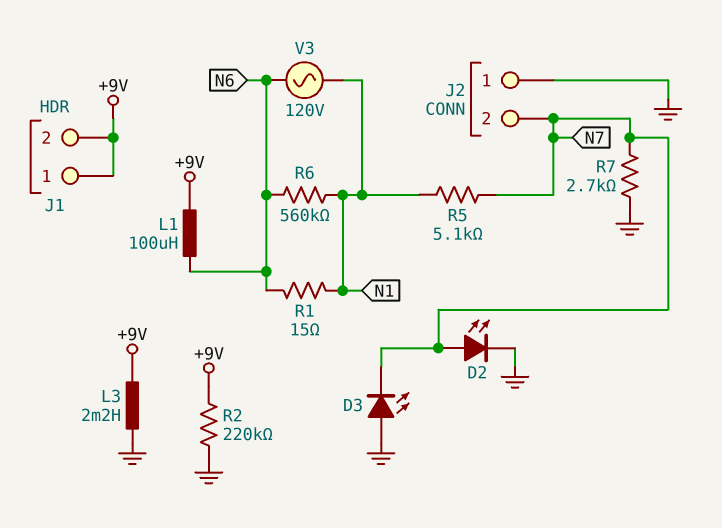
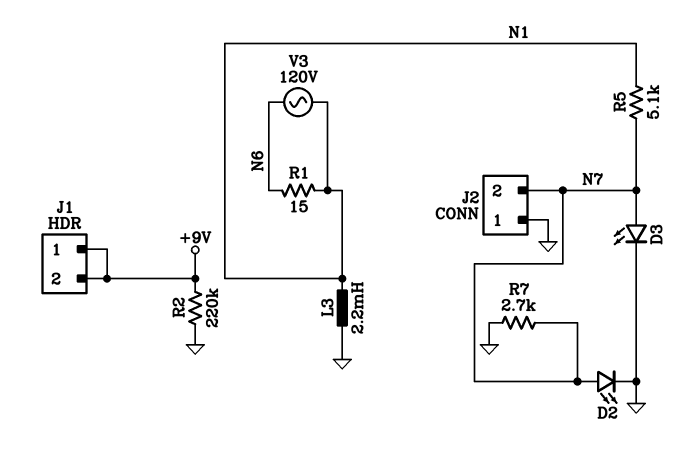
D3: LED (A GND, K N7) -> LED (A N7, K GND)
L1: 100uH (+9V, N6) -> none
L3: 2.2mH (+9V, GND) -> 2.2mH (GND, N1)
R6: 560k (N1, N6) -> none

